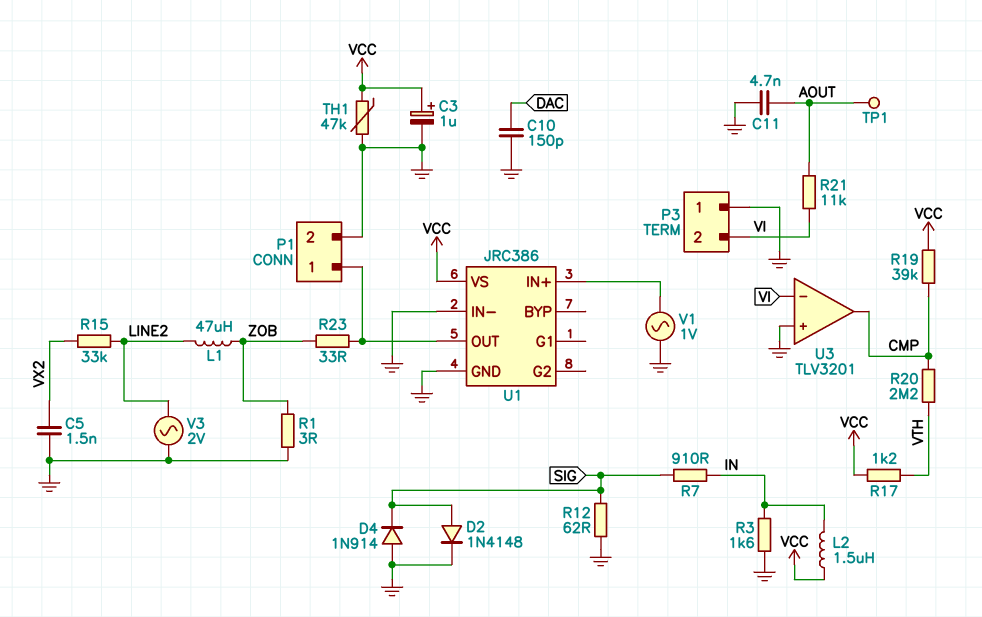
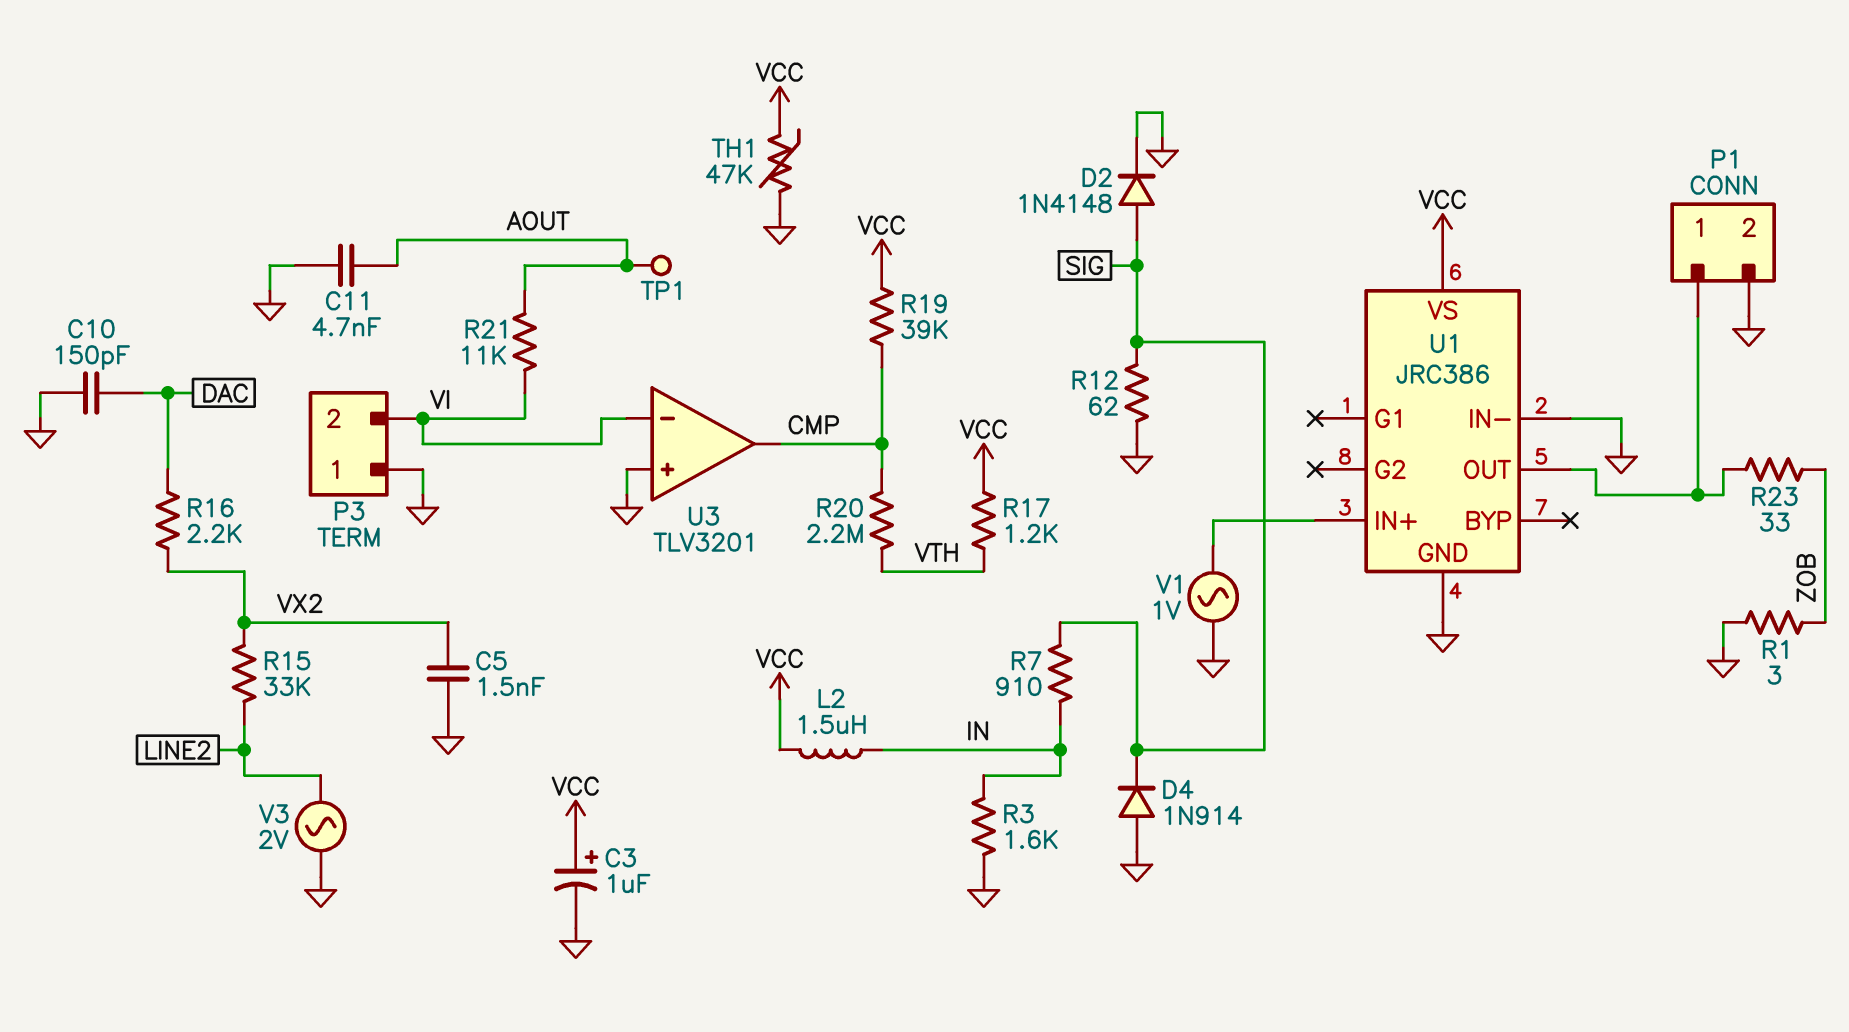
L1: 47uH (LINE2, ZOB) -> none
R16: none -> 2.2k (DAC, VX2)

